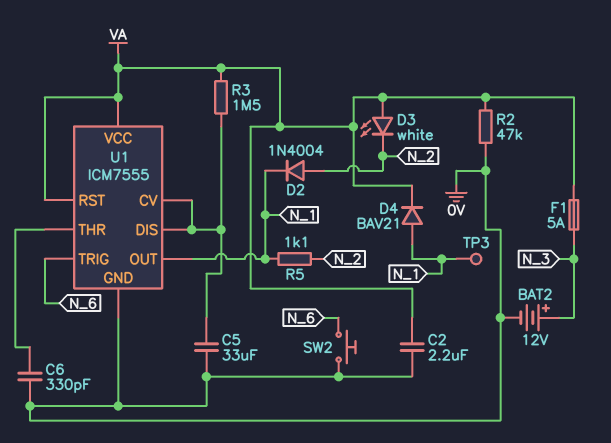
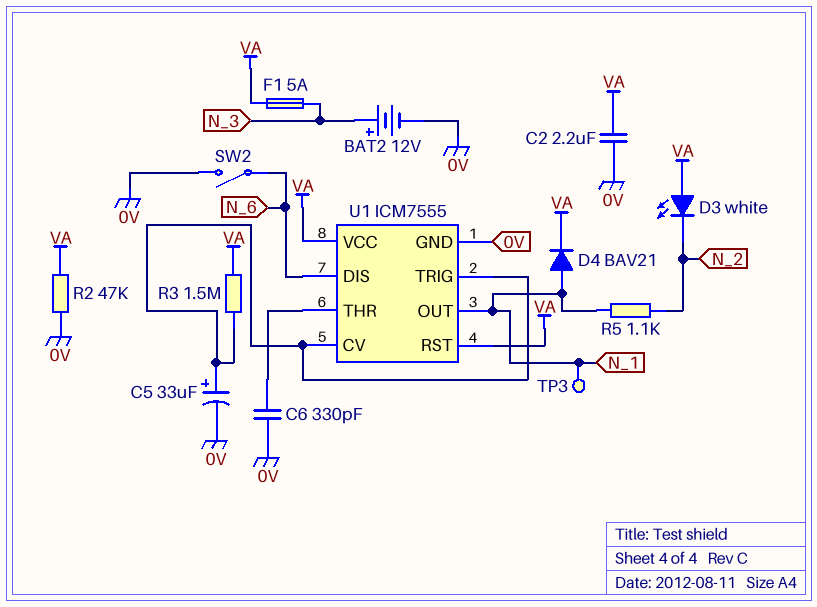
C5: 33uF (0V, U1/CV) -> 33uF (plus U1/CV, minus 0V)
D2: diode 1N4004 (A N_2, K N_1) -> none
SW2: button (0V, N_6) -> switch (0V, N_6)
U1 pin DIS: U1/CV -> N_6
U1 pin TRIG: N_6 -> U1/CV

